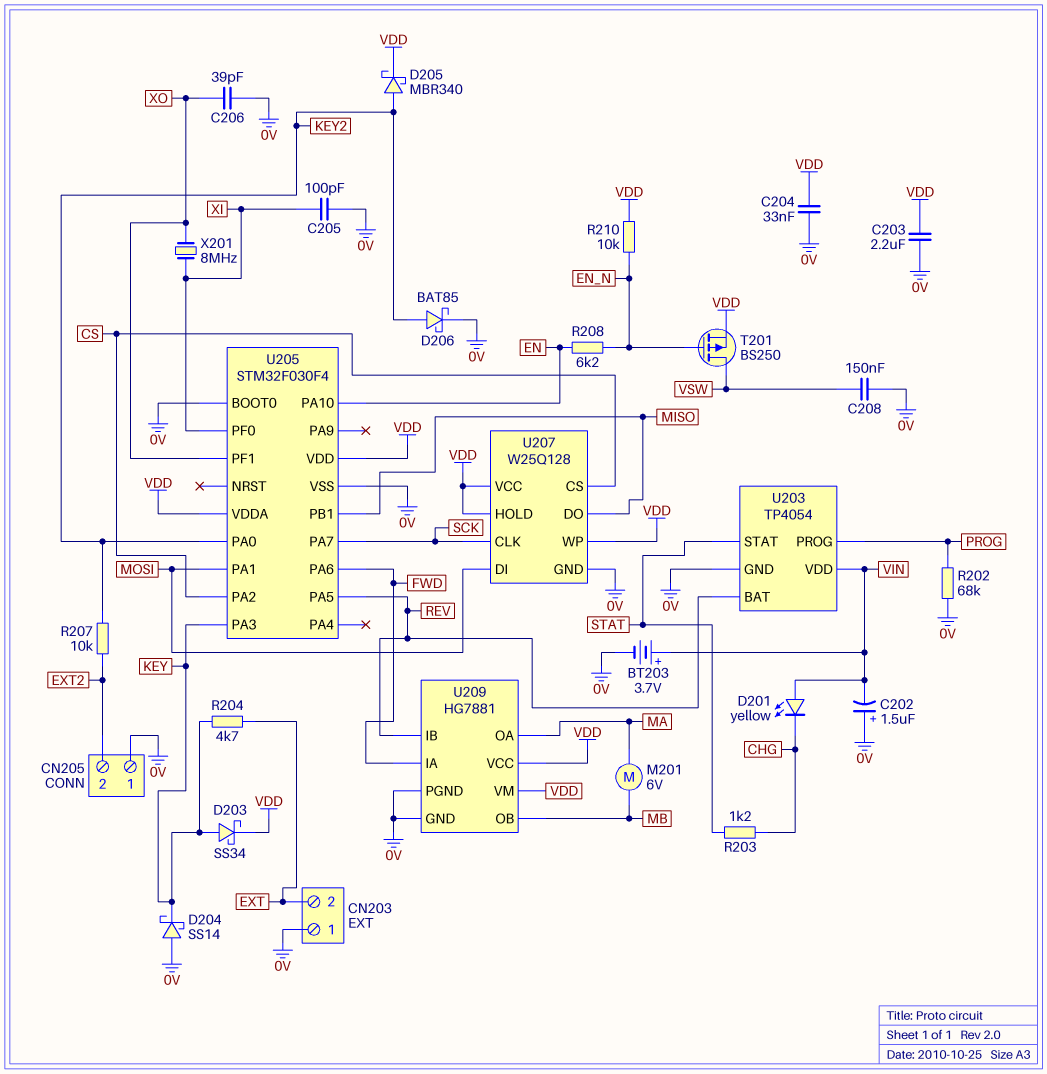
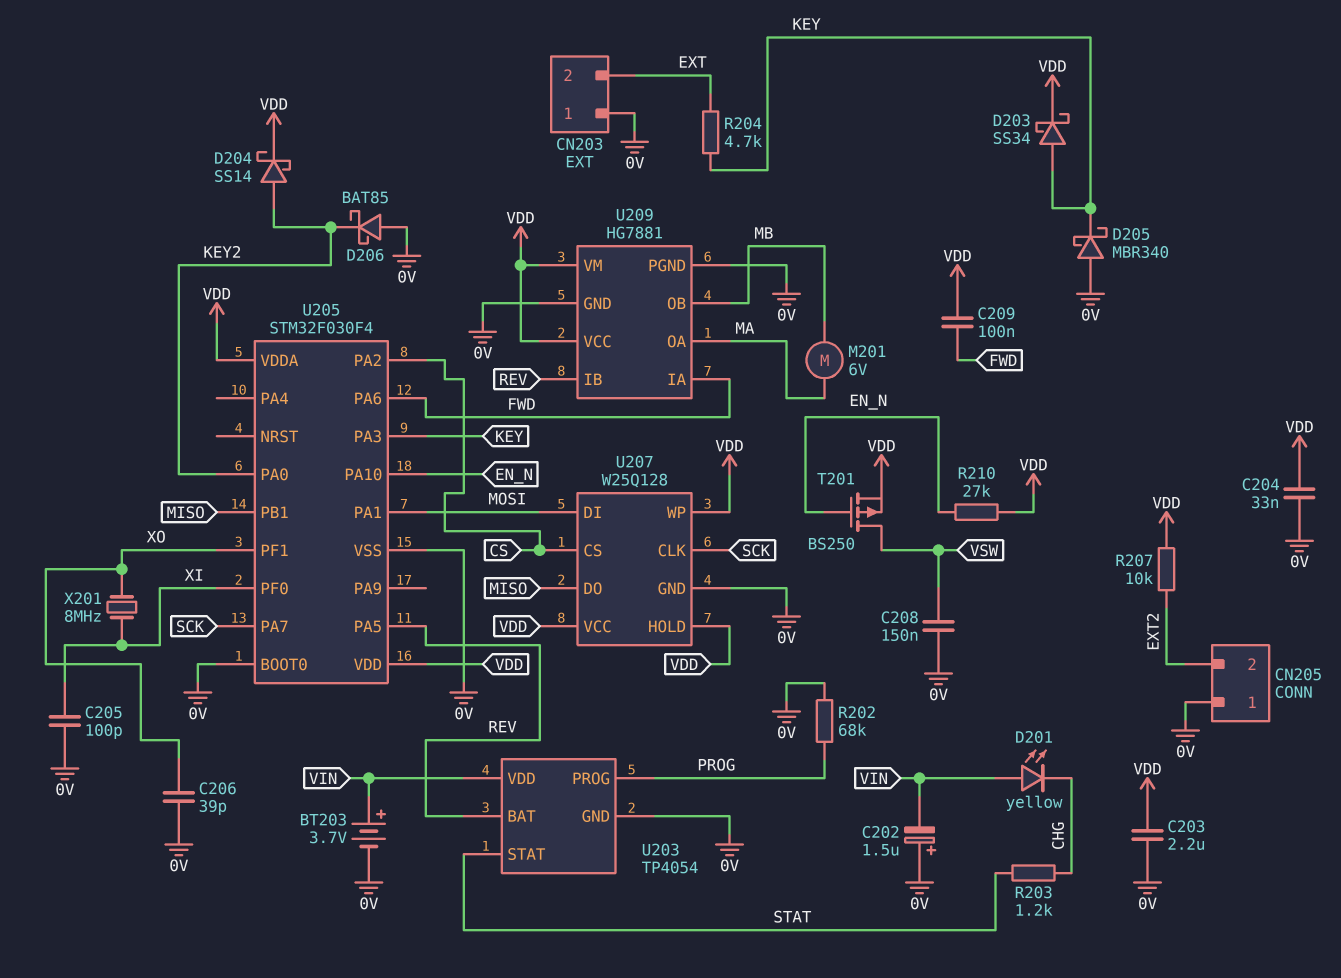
C209: none -> 100nF (FWD, VDD)
D204: schottky SS14 (A 0V, K KEY) -> schottky SS14 (A KEY2, K VDD)
D205: schottky MBR340 (A KEY2, K VDD) -> schottky MBR340 (A 0V, K KEY)
D206: schottky BAT85 (A KEY2, K 0V) -> schottky BAT85 (A 0V, K KEY2)
R207: 10k (EXT2, KEY2) -> 10k (EXT2, VDD)
R208: 6.2k (EN, EN_N) -> none
R210: 10k (EN_N, VDD) -> 27k (EN_N, VDD)
U205 pin PA10: EN -> EN_N

